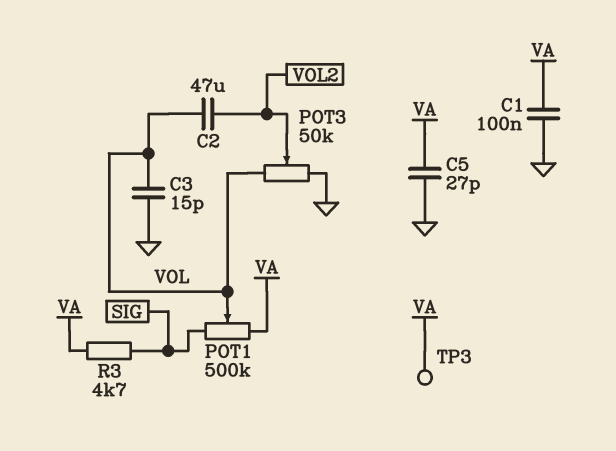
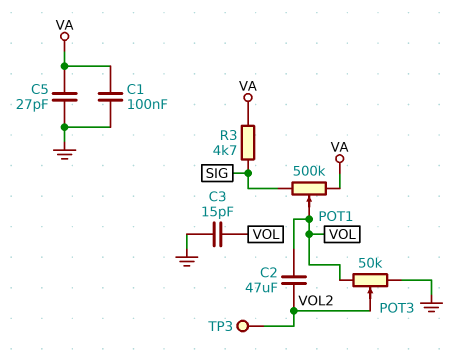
TP3: test point (VA) -> test point (VOL2)

